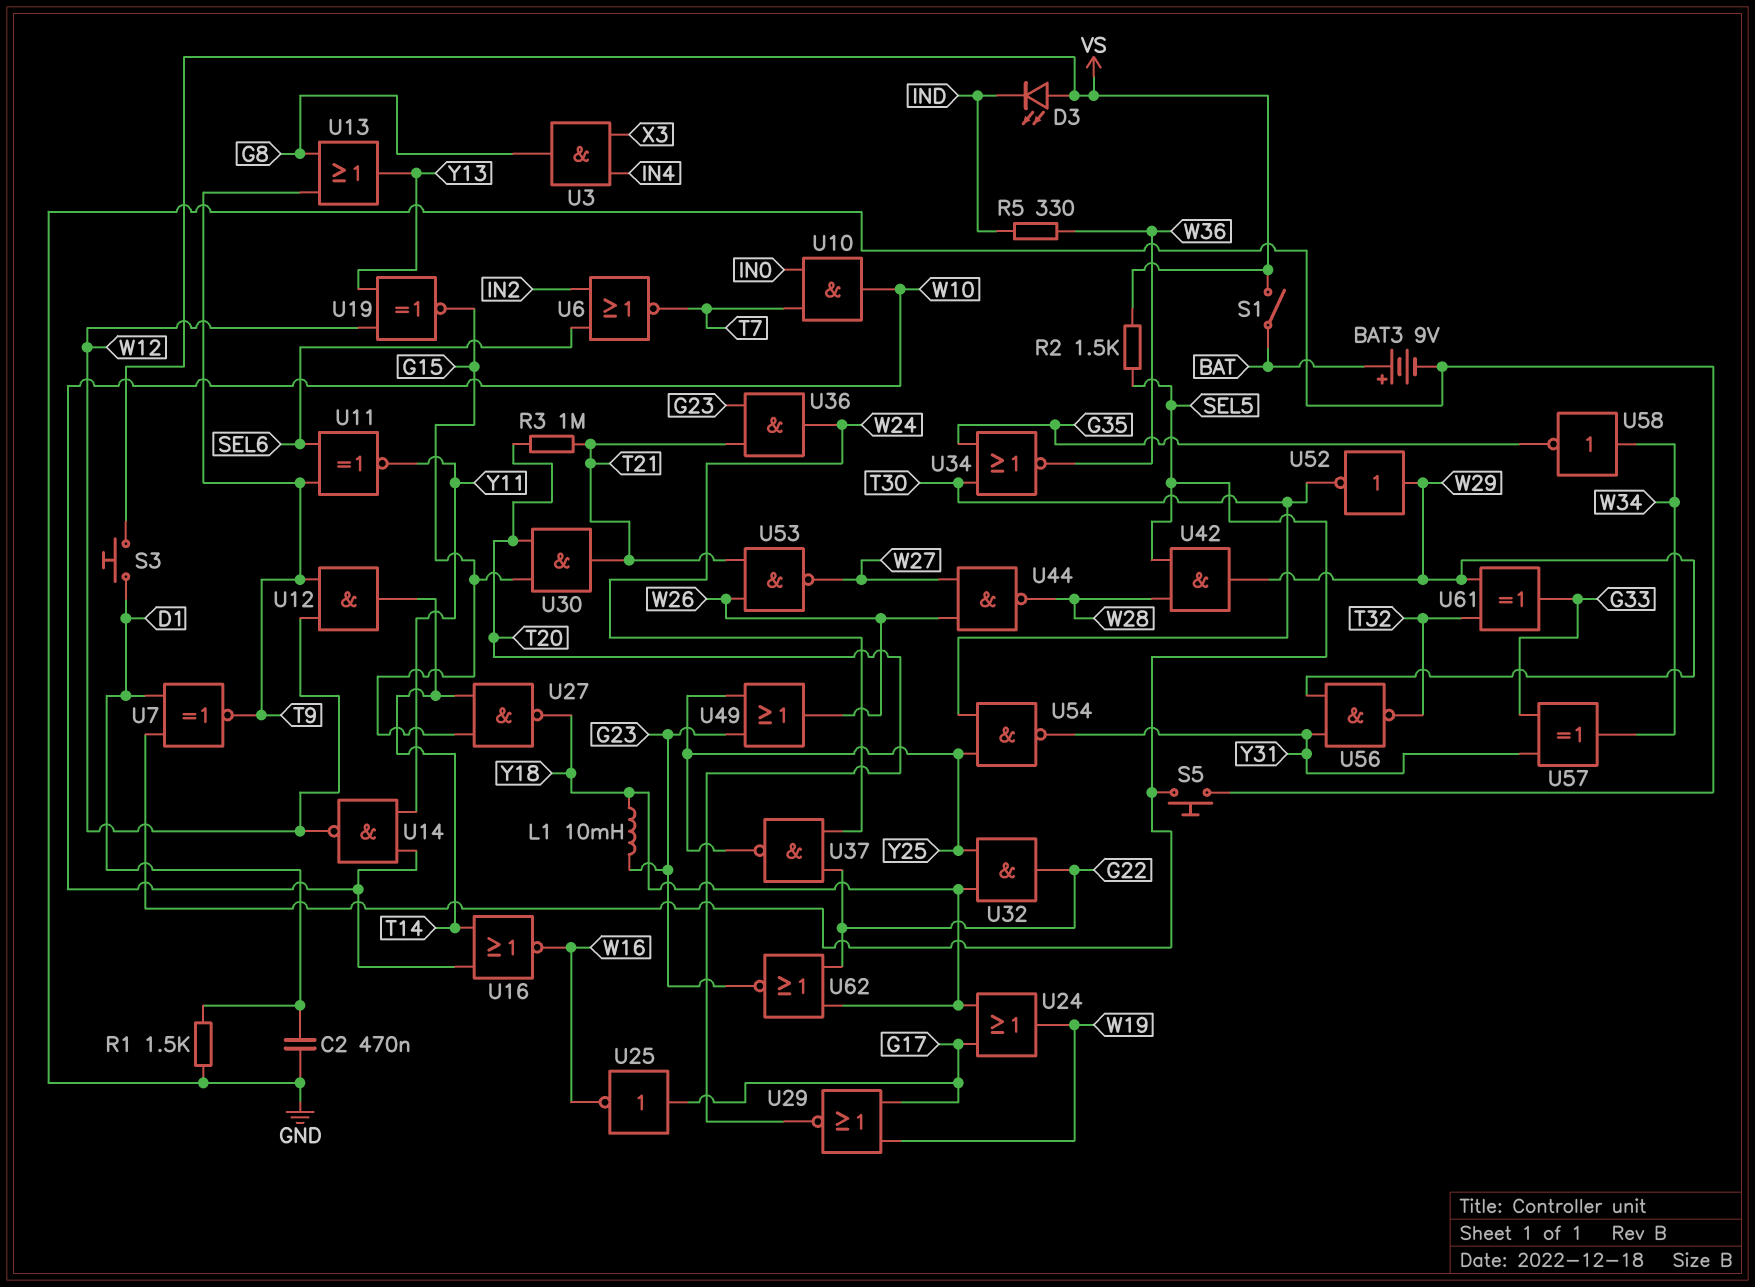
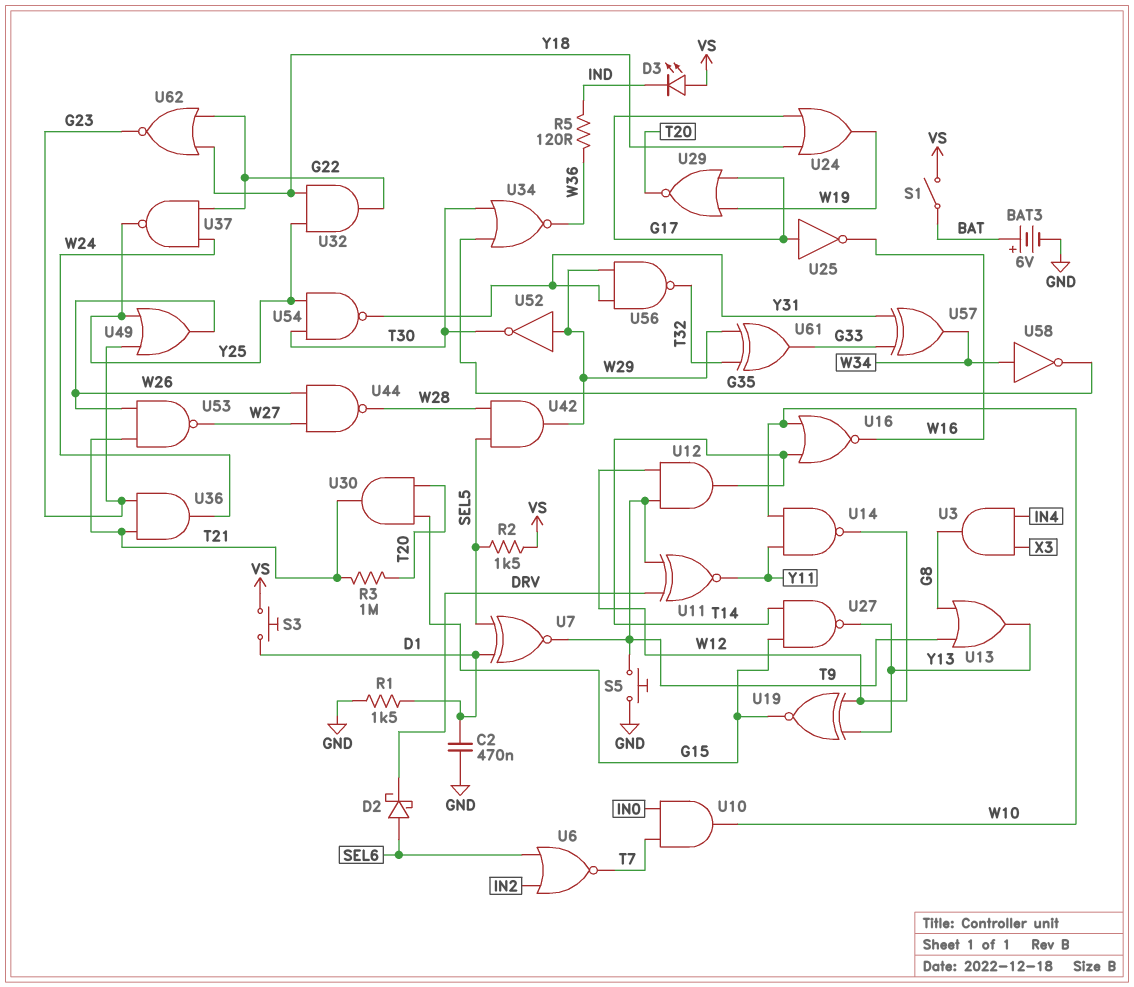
BAT3: 9V (plus BAT, minus GND) -> 6V (plus BAT, minus GND)
D2: none -> schottky (A SEL6, K DRV)
L1: 10mH (G23, Y18) -> none
R5: 330 (IND, W36) -> 120 (IND, W36)
S5: button (GND, SEL5) -> button (GND, T9)
U11: XNOR (in SEL6, in T9, out Y11) -> XNOR (in DRV, in T9, out Y11)
U27: NAND (in G15, in T14, out Y18) -> NAND (in G15, in T14, out Y13)

